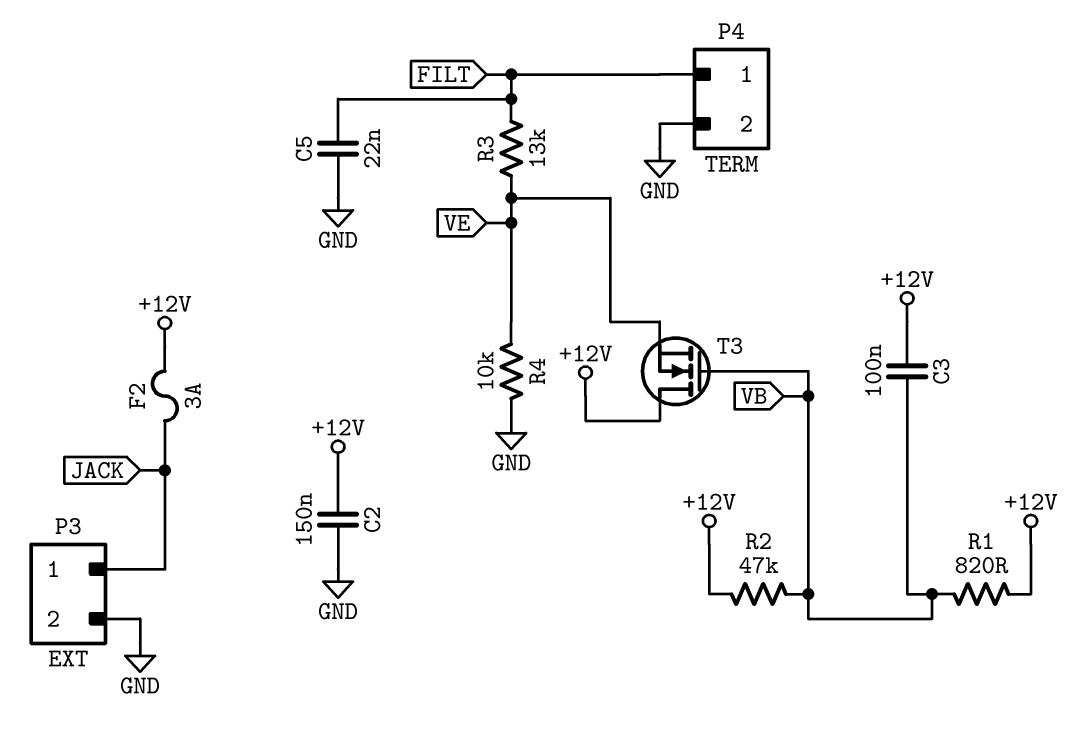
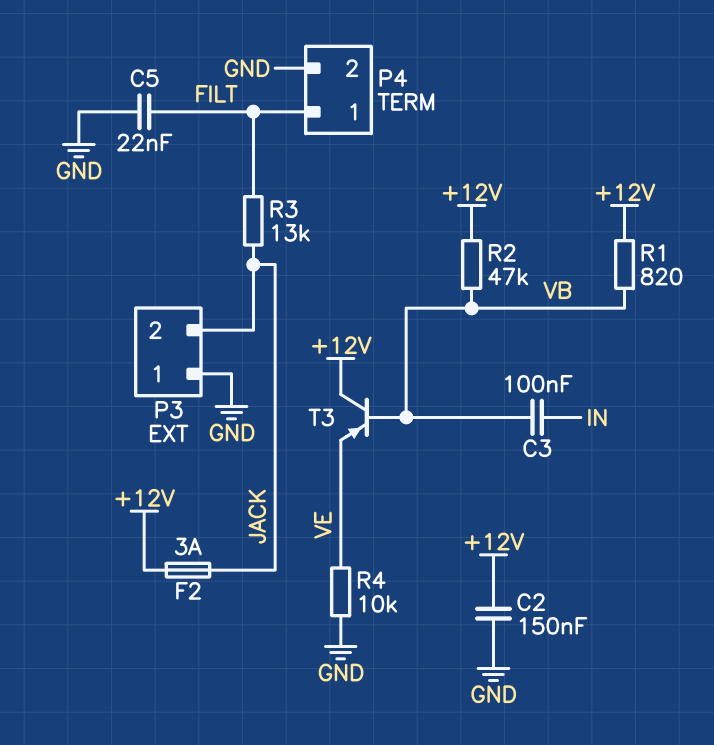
C3: 100nF (+12V, VB) -> 100nF (IN, VB)
P3 pin 1: JACK -> GND
P3 pin 2: GND -> JACK
R3: 13k (FILT, VE) -> 13k (FILT, JACK)
T3: NMOS (G VB, D +12V, S VE) -> PNP (B VB, C +12V, E VE)

